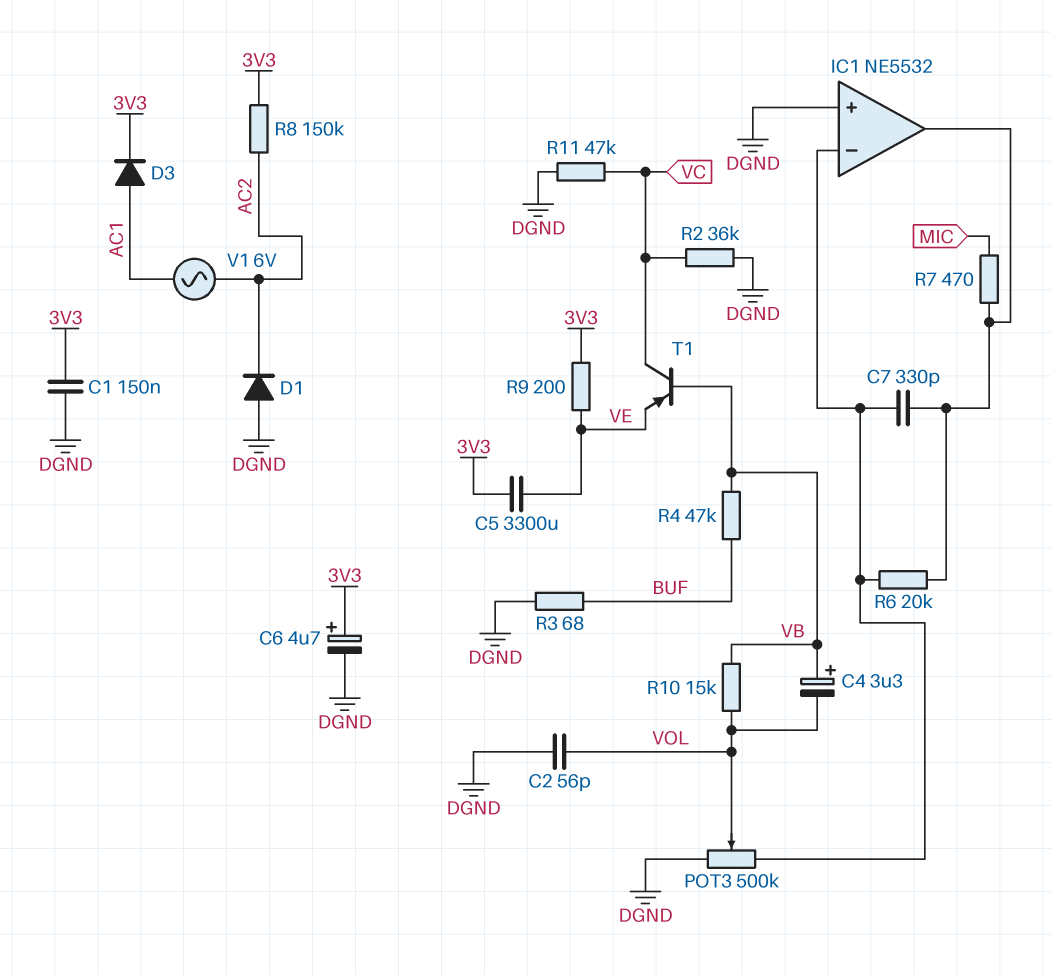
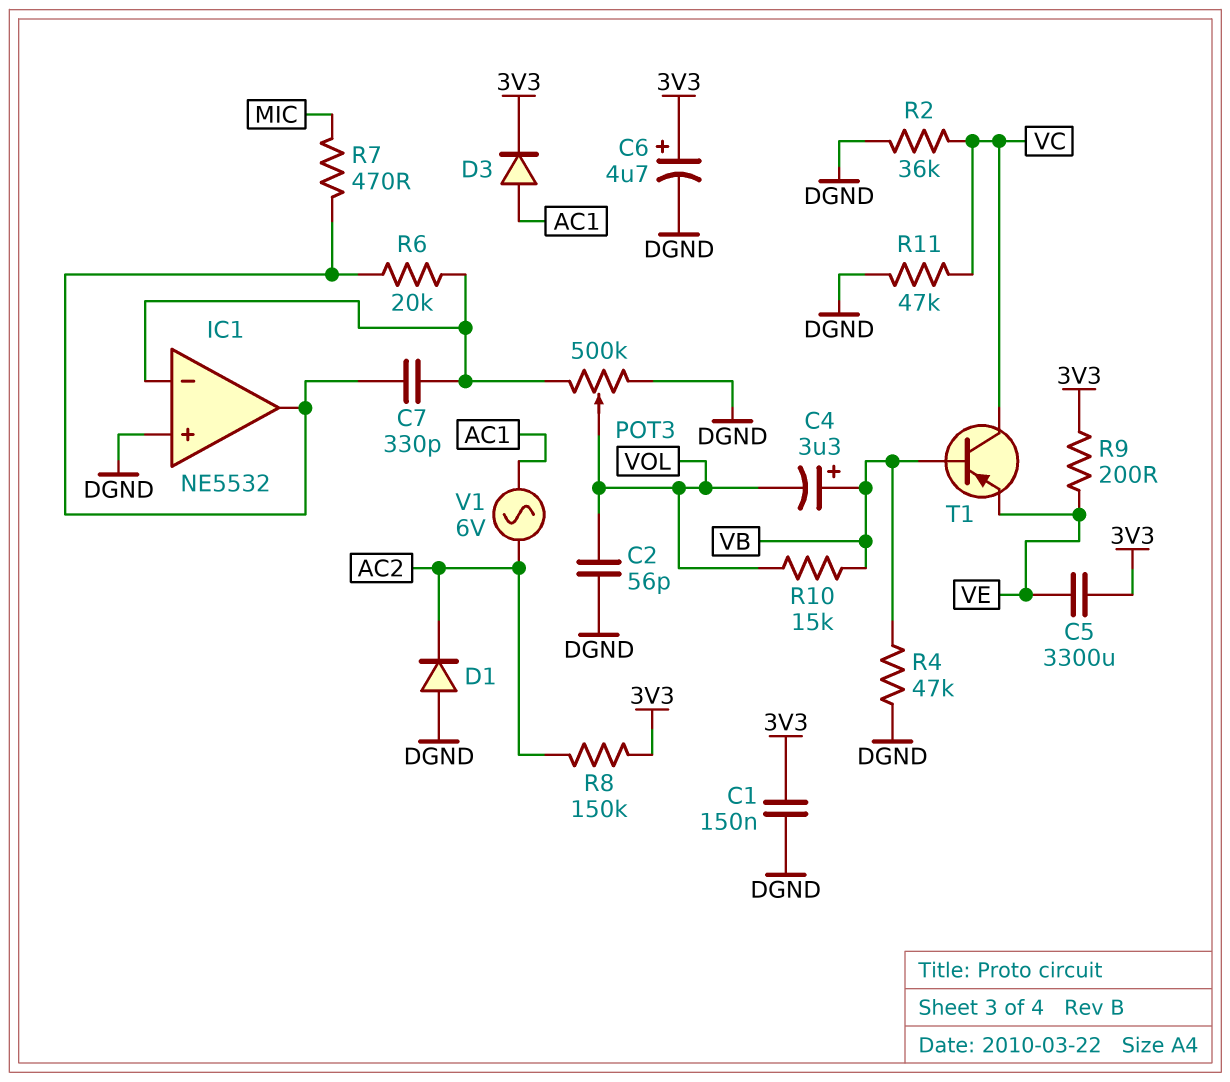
R3: 68 (BUF, DGND) -> none
R4: 47k (BUF, VB) -> 47k (DGND, VB)

